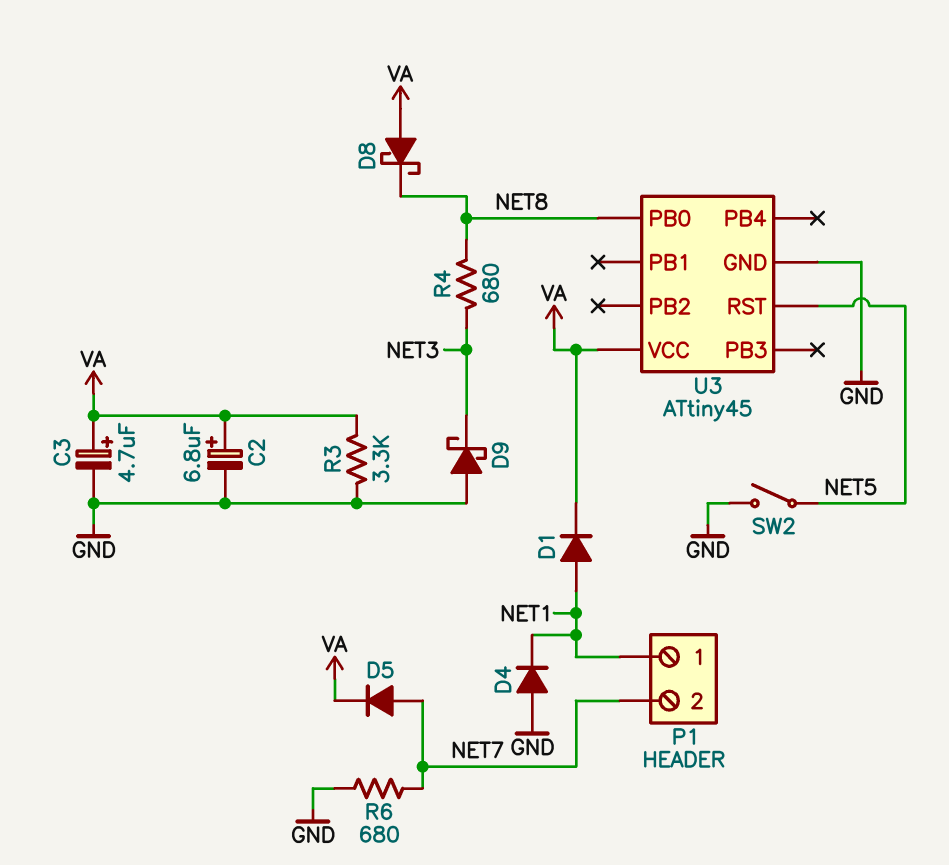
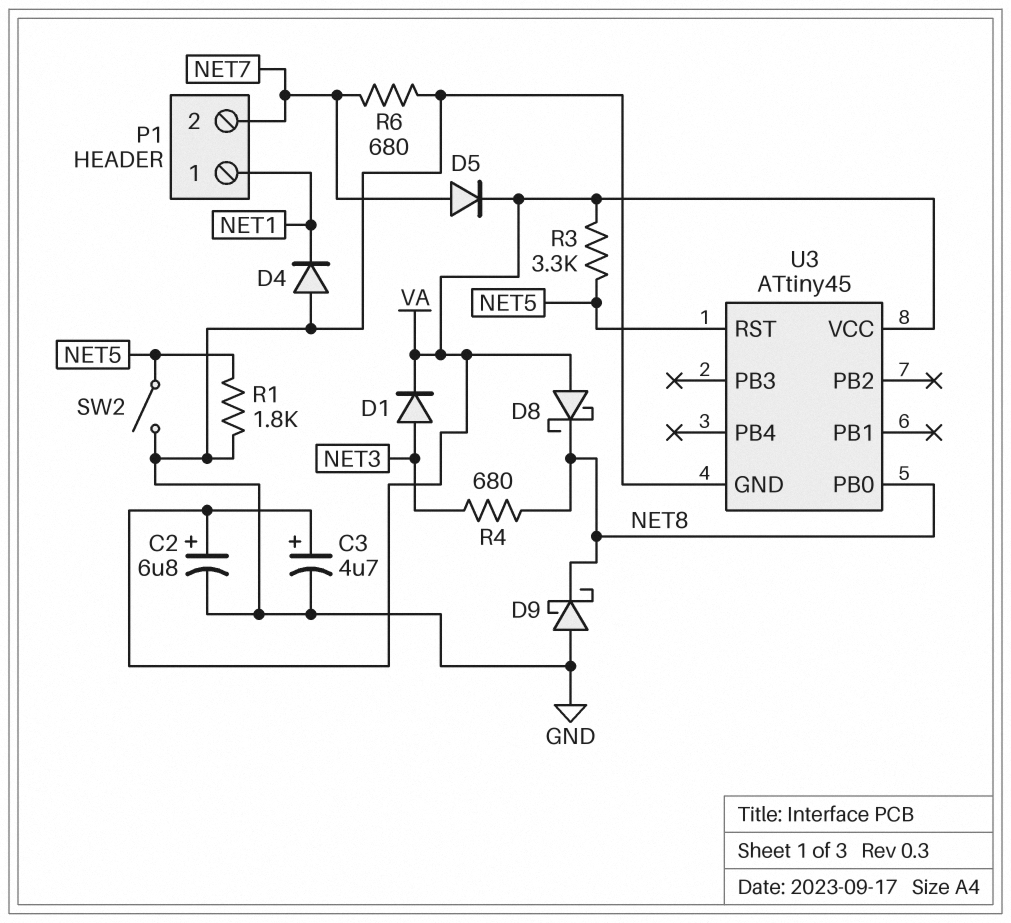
D1: diode (A NET1, K VA) -> diode (A NET3, K VA)
D9: schottky (A GND, K NET3) -> schottky (A GND, K NET8)
R1: none -> 1.8k (GND, NET5)
R3: 3.3k (GND, VA) -> 3.3k (NET5, VA)

